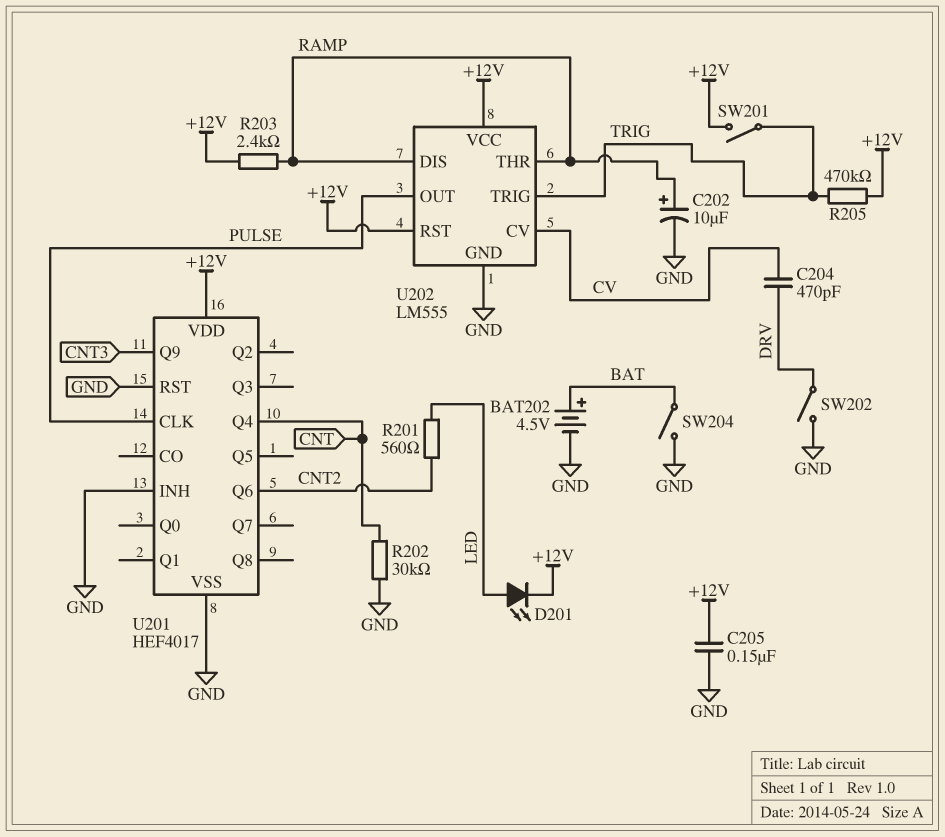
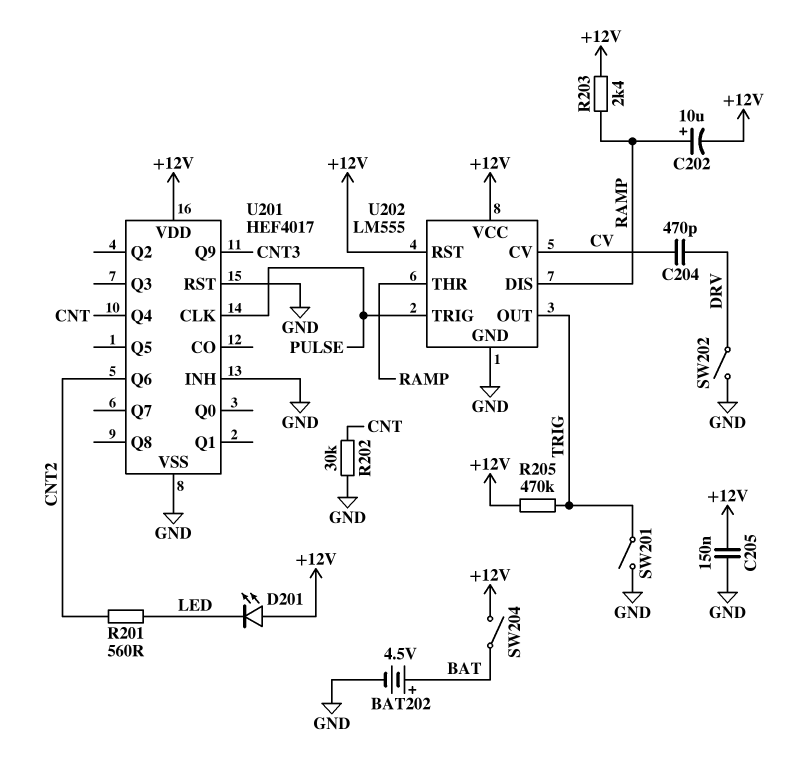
C202: 10uF (plus RAMP, minus GND) -> 10uF (plus RAMP, minus +12V)
D201: LED (A LED, K +12V) -> LED (A +12V, K LED)
SW201: switch (+12V, TRIG) -> switch (GND, TRIG)
SW204: switch (BAT, GND) -> switch (+12V, BAT)
U202 pin OUT: PULSE -> TRIG
U202 pin TRIG: TRIG -> PULSE

